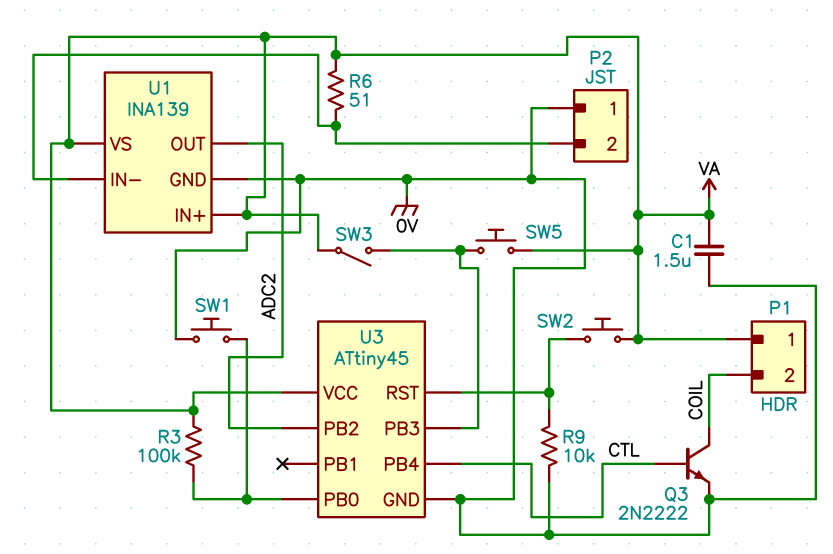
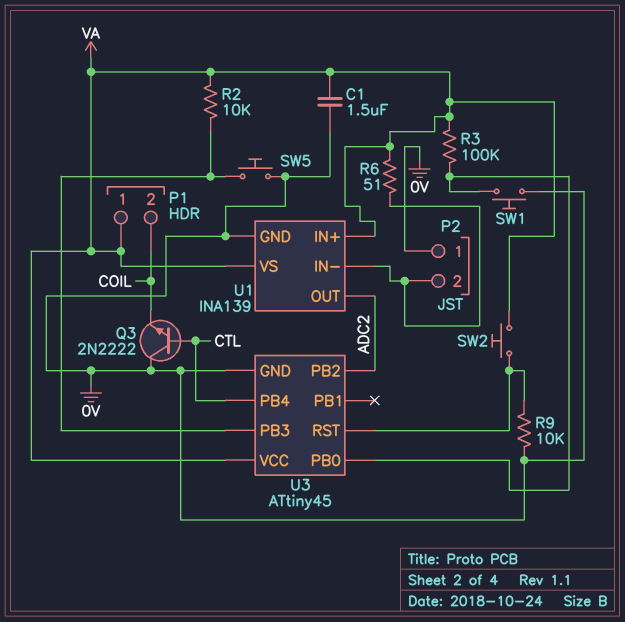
Q3: NPN 2N2222 (B CTL, C COIL, E 0V) -> NPN 2N2222 (B CTL, C 0V, E COIL)
R2: none -> 10k (U3/PB3, VA)
SW3: switch (U3/PB3, VA) -> none
SW5: button (U3/PB3, VA) -> button (0V, U3/PB3)

